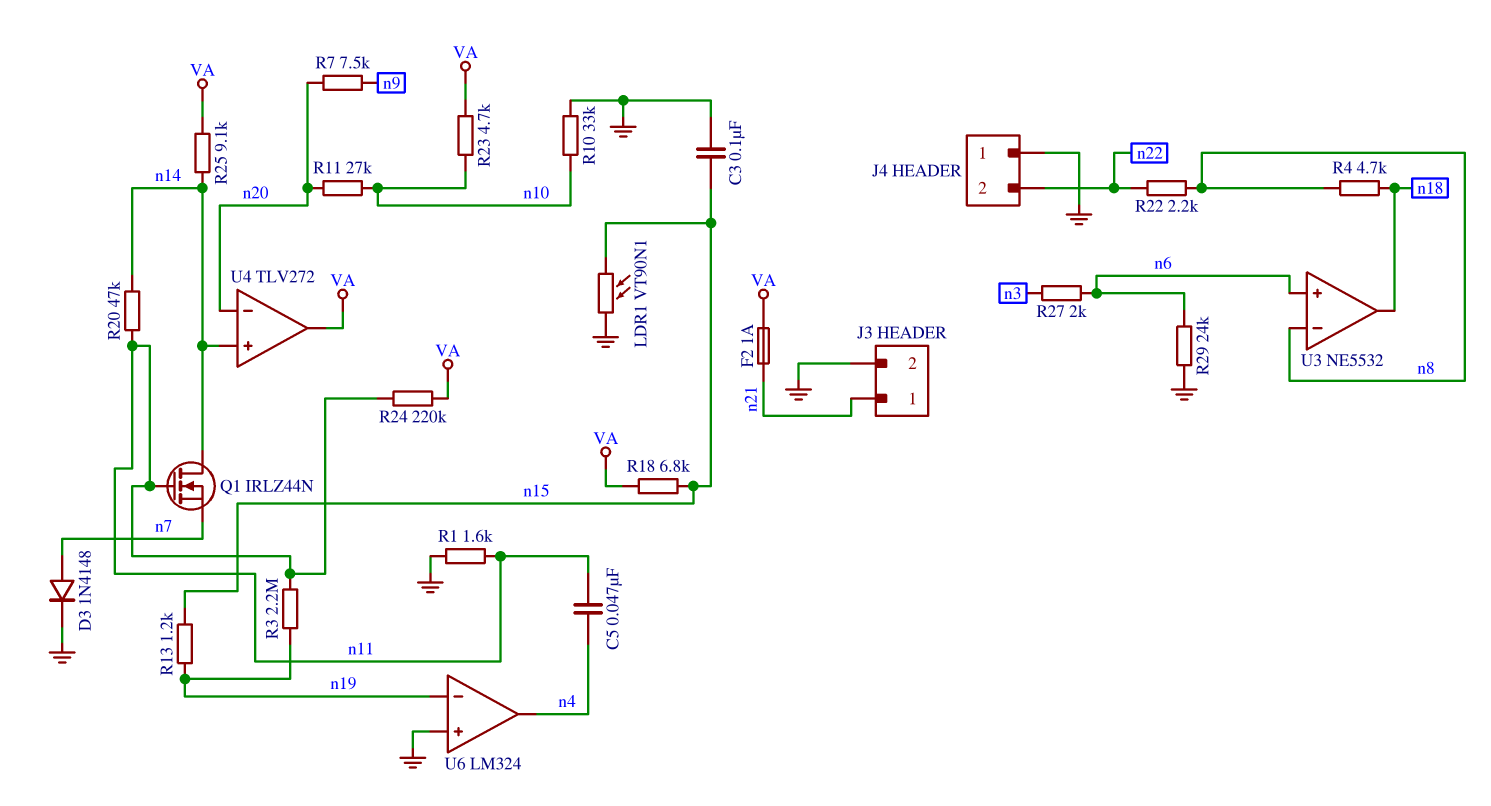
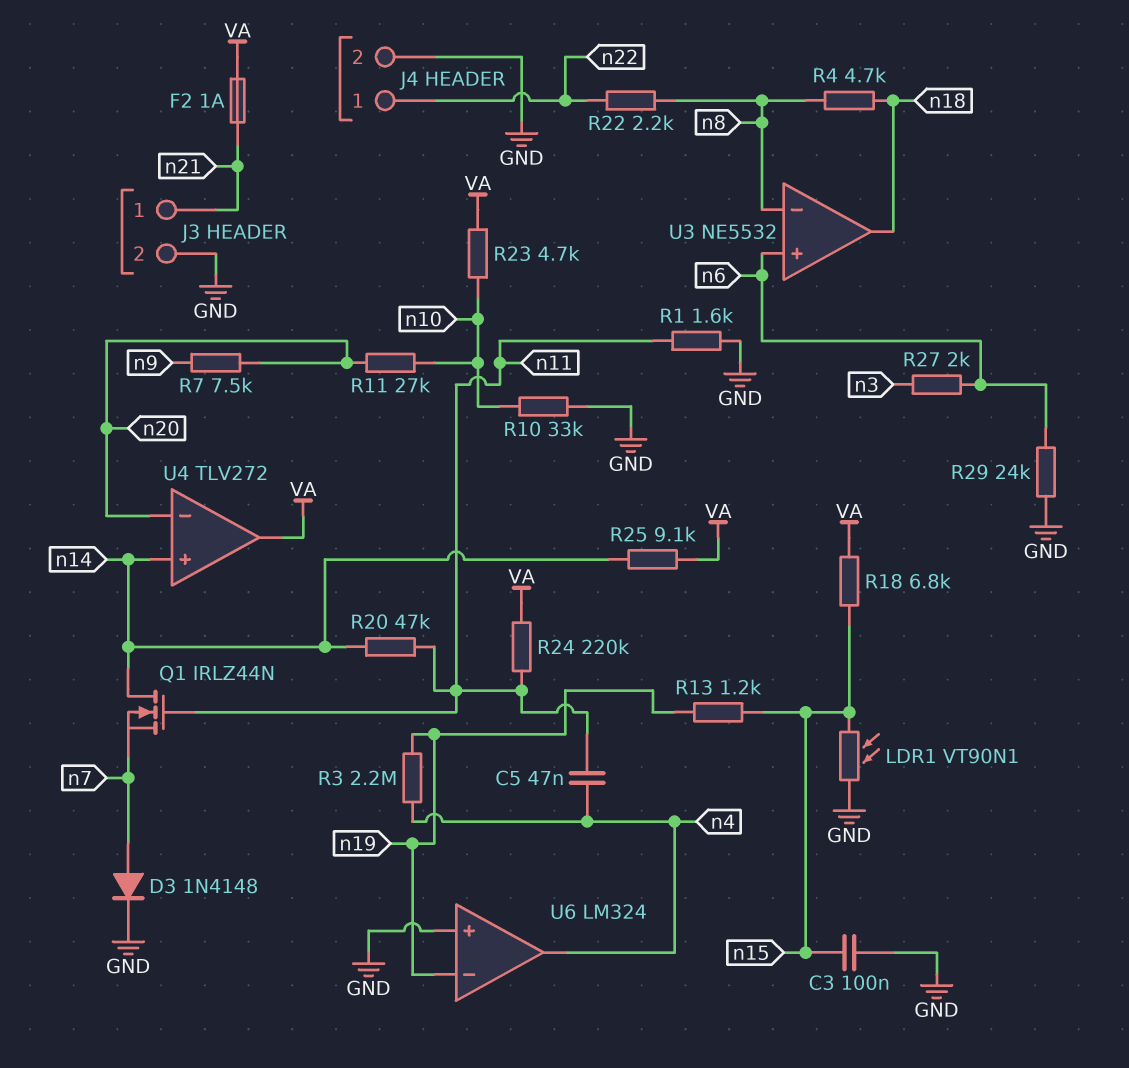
J4 pin 1: GND -> n22
J4 pin 2: n22 -> GND
R3: 2.2M (n11, n19) -> 2.2M (n4, n19)

